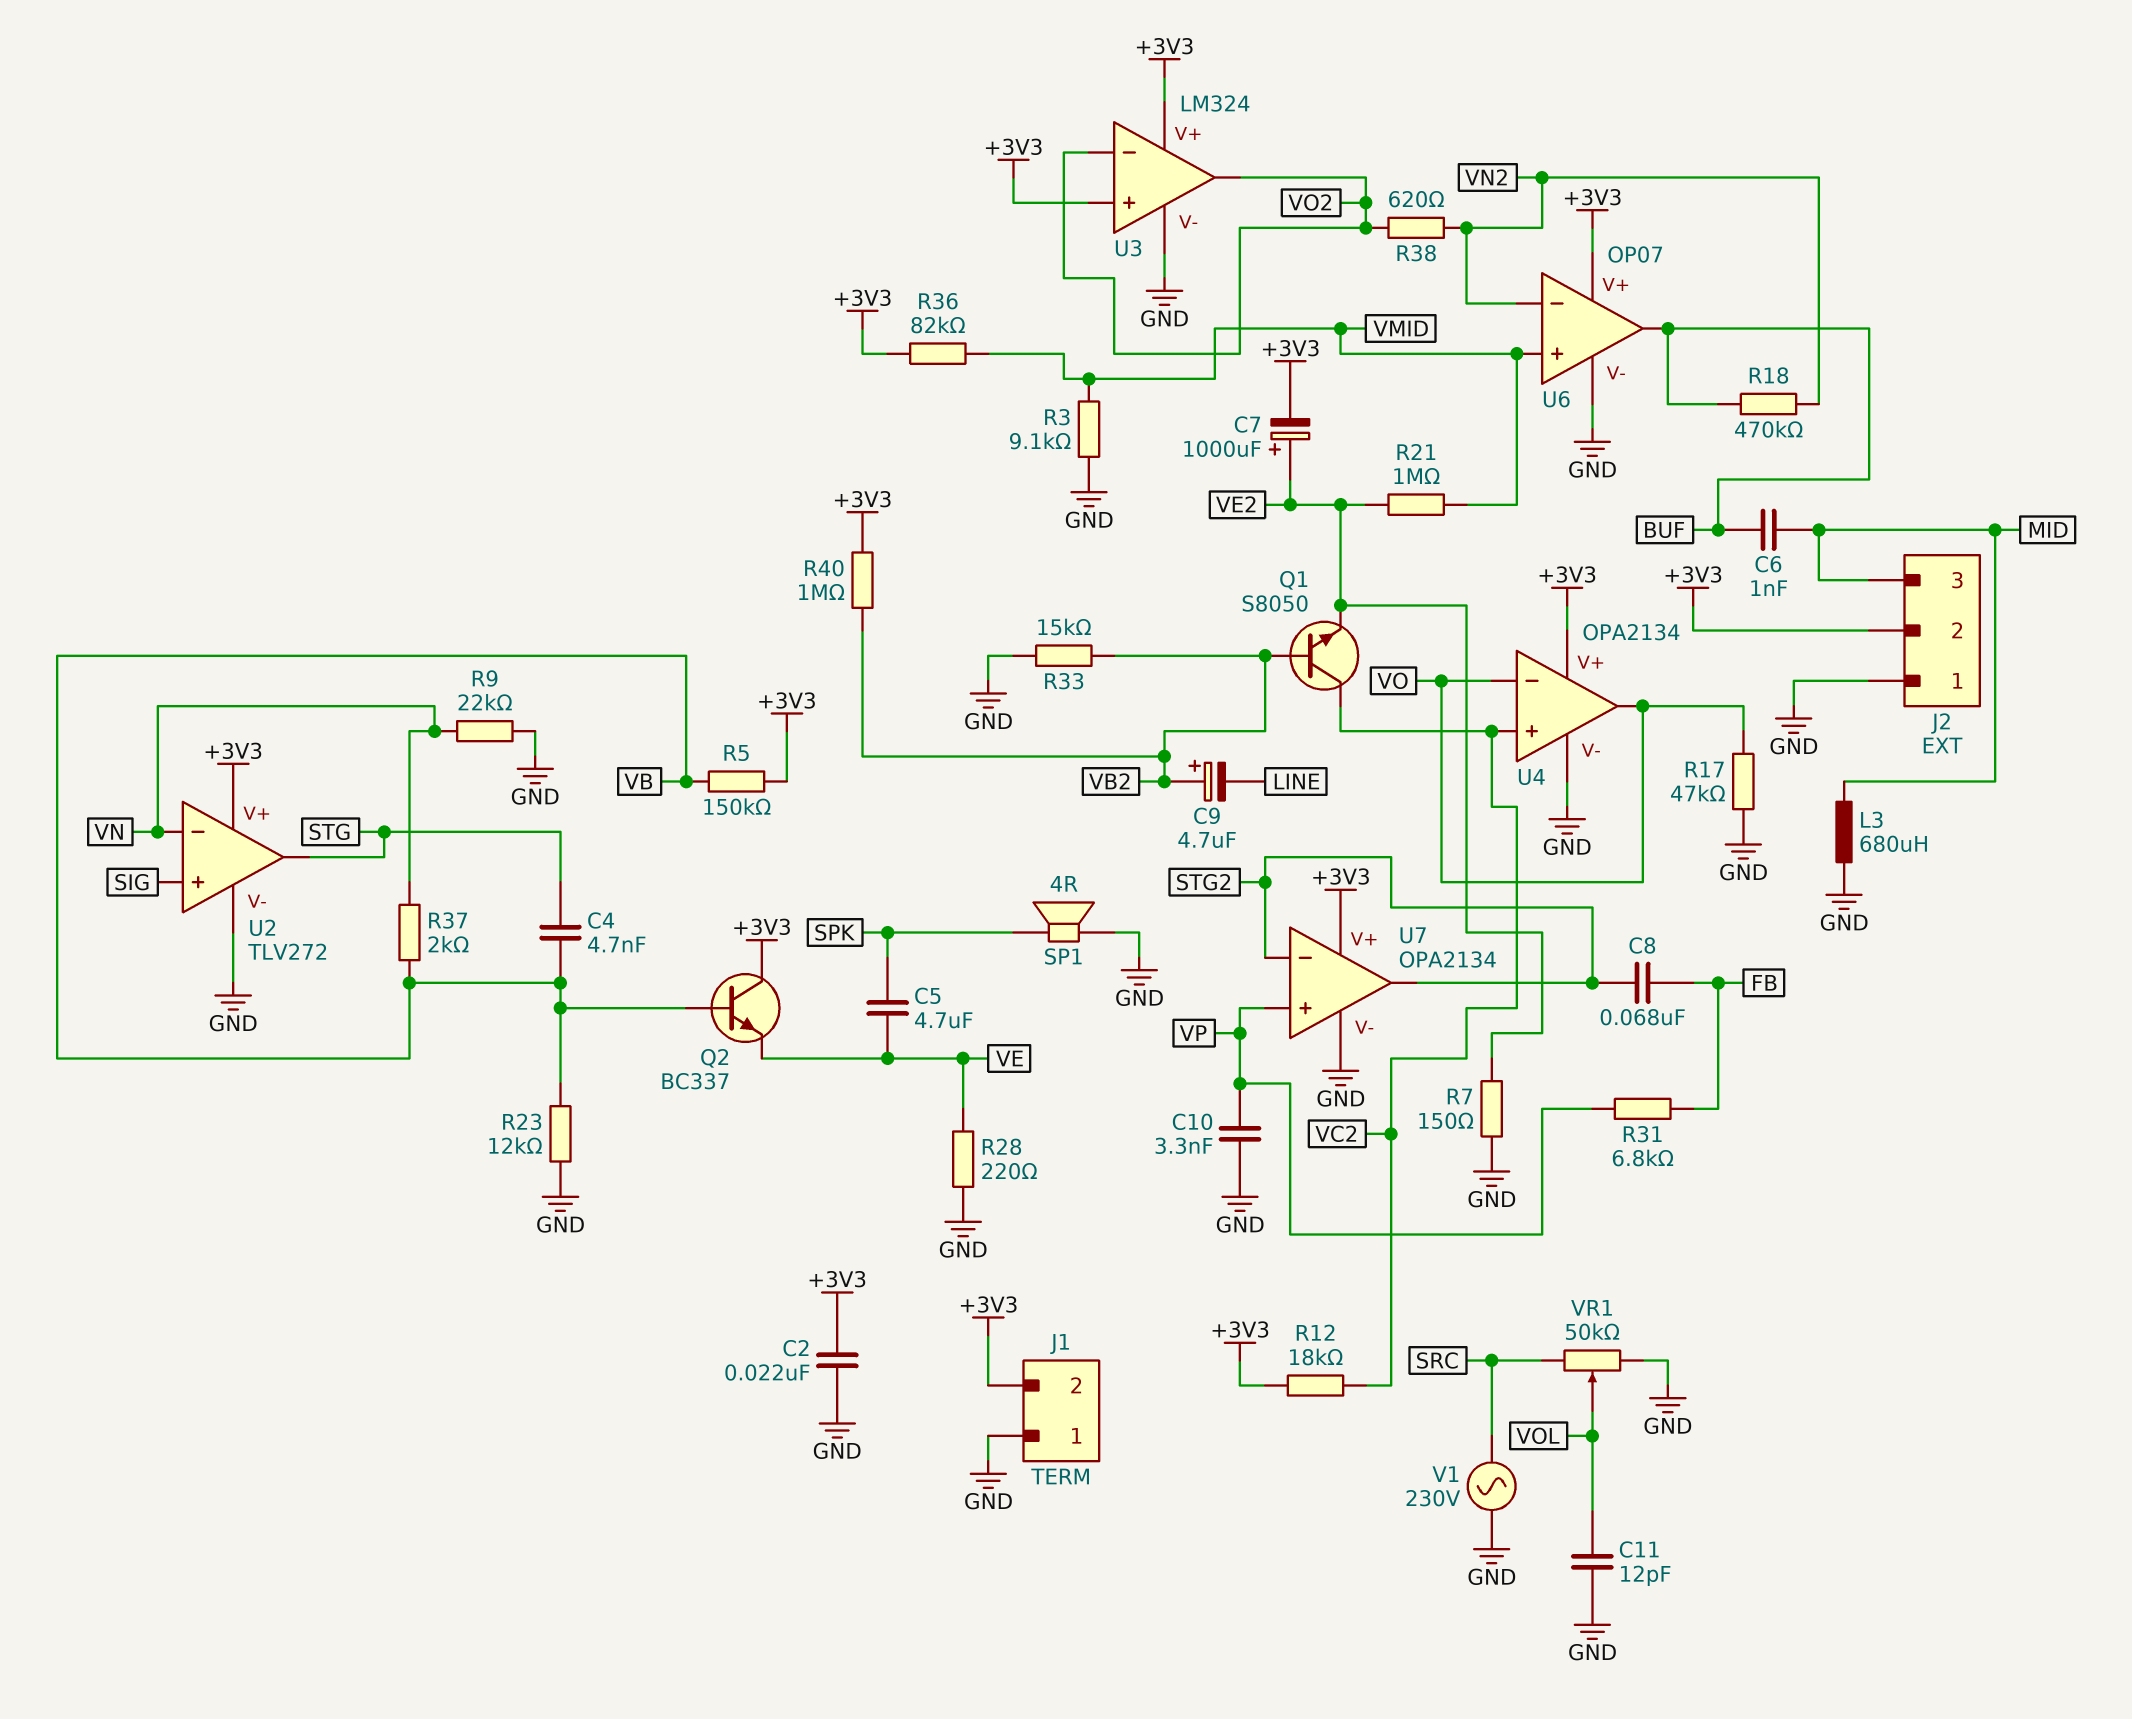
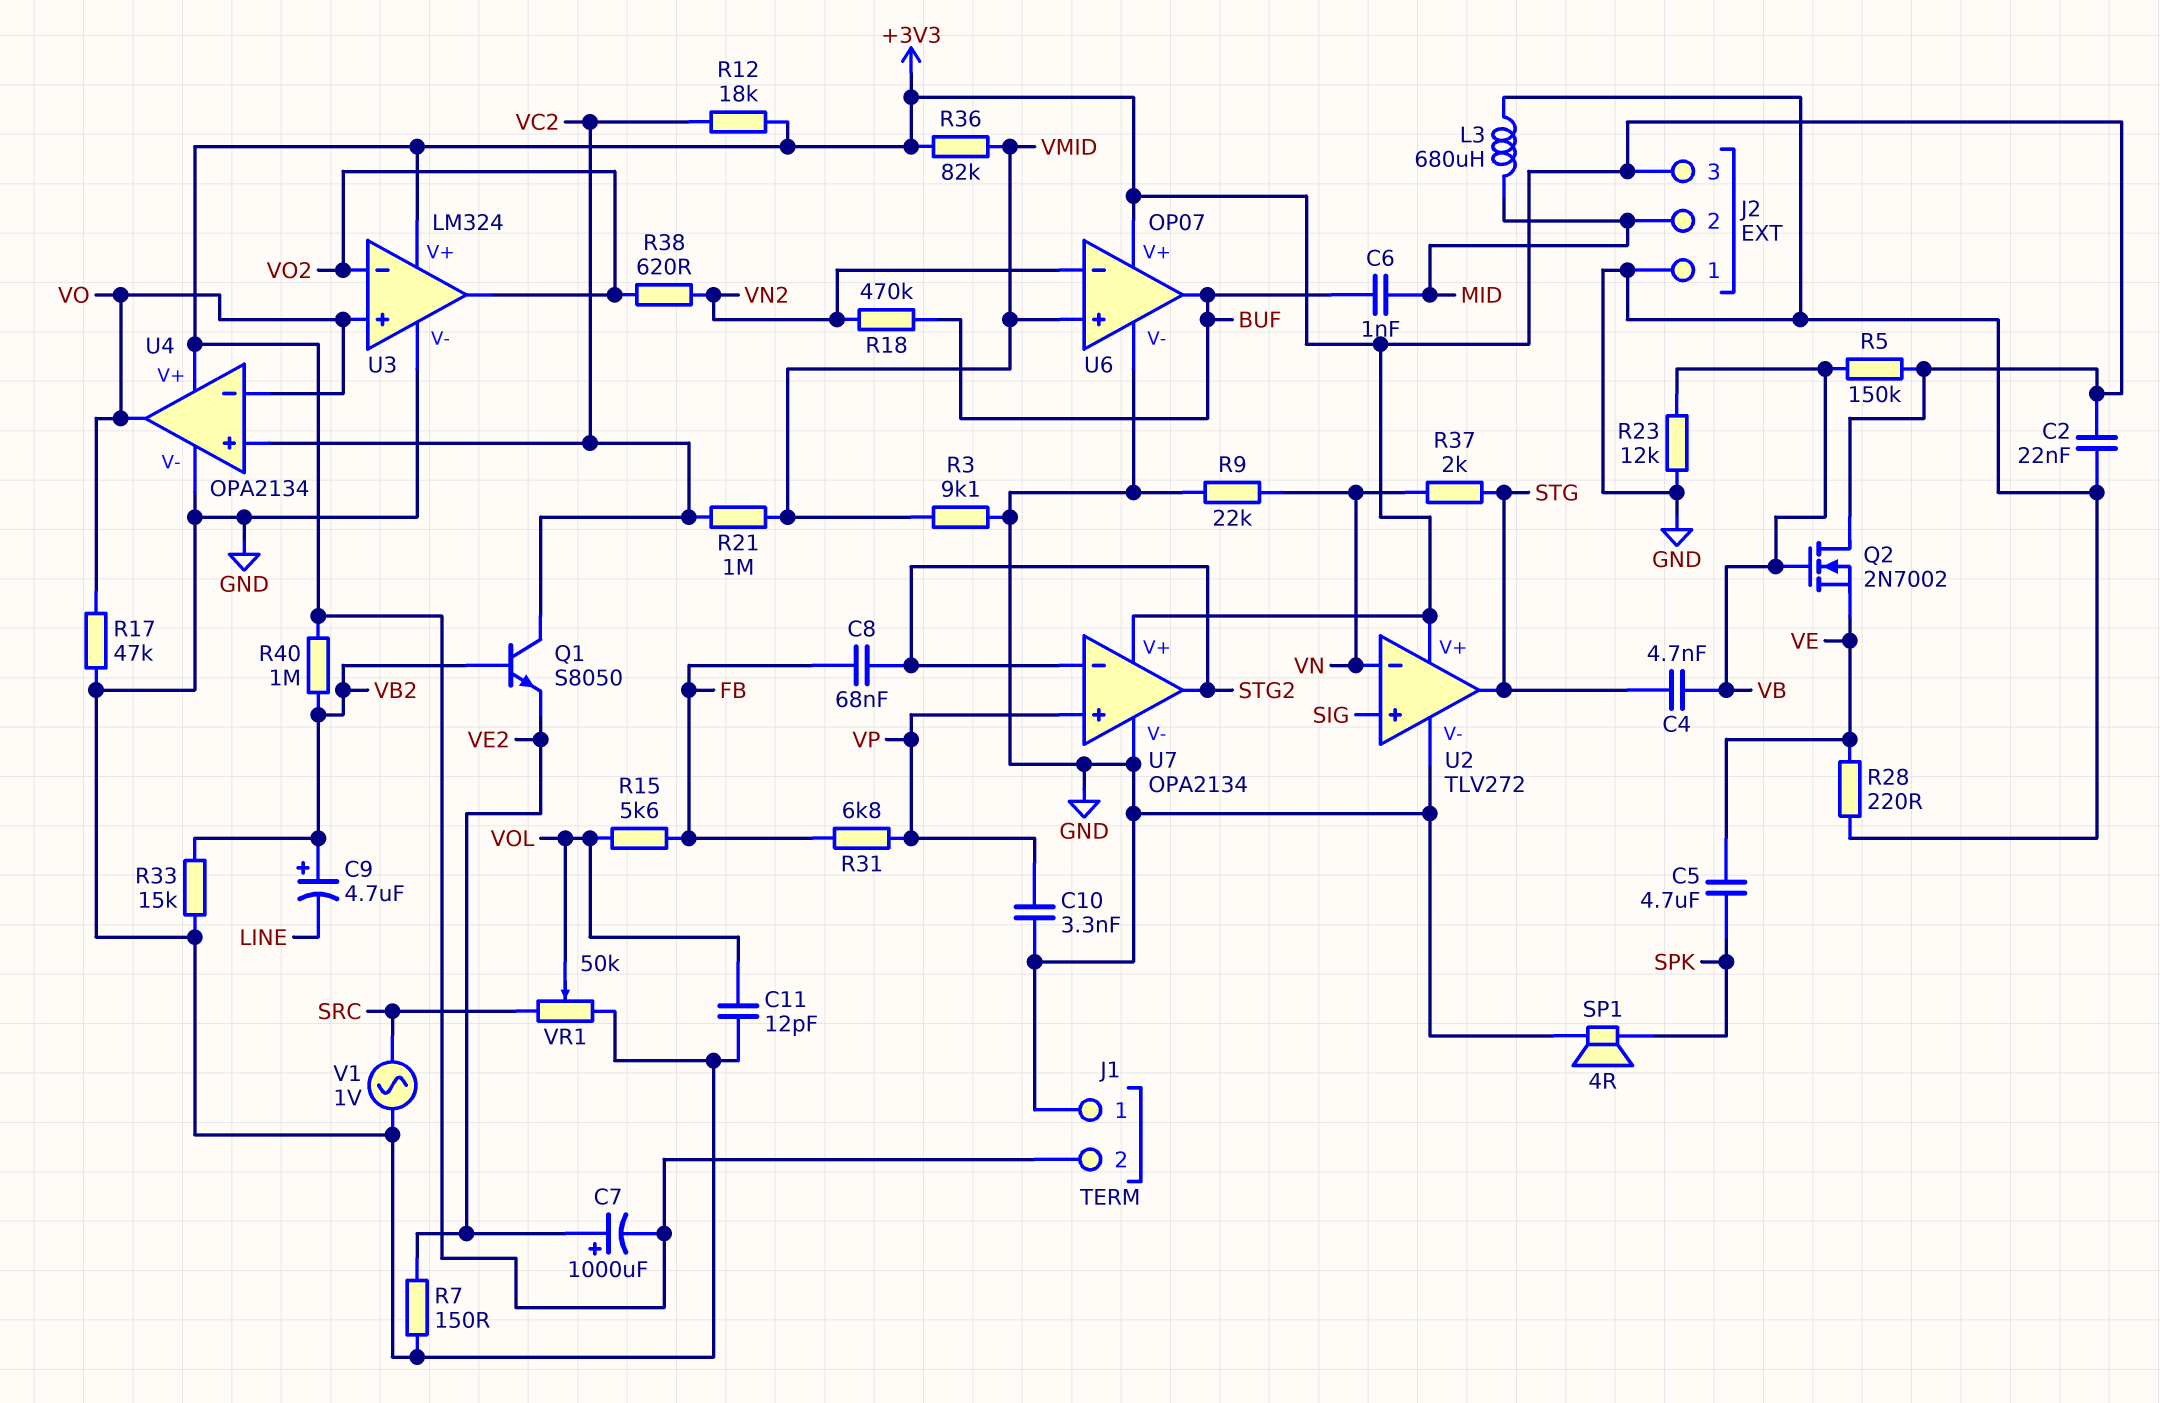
J2 pin 2: +3V3 -> MID
J2 pin 3: MID -> +3V3
Q2: NPN BC337 (B VB, C +3V3, E VE) -> NMOS 2N7002 (G VB, D +3V3, S VE)
R15: none -> 5.6k (FB, VOL)
R21: 1M (VE2, VMID) -> 1M (VC2, VMID)
R37: 2k (VB, VN) -> 2k (STG, VN)
U3 pin in+: +3V3 -> VO
V1: AC 230V (GND, SRC) -> AC 1V (GND, SRC)

